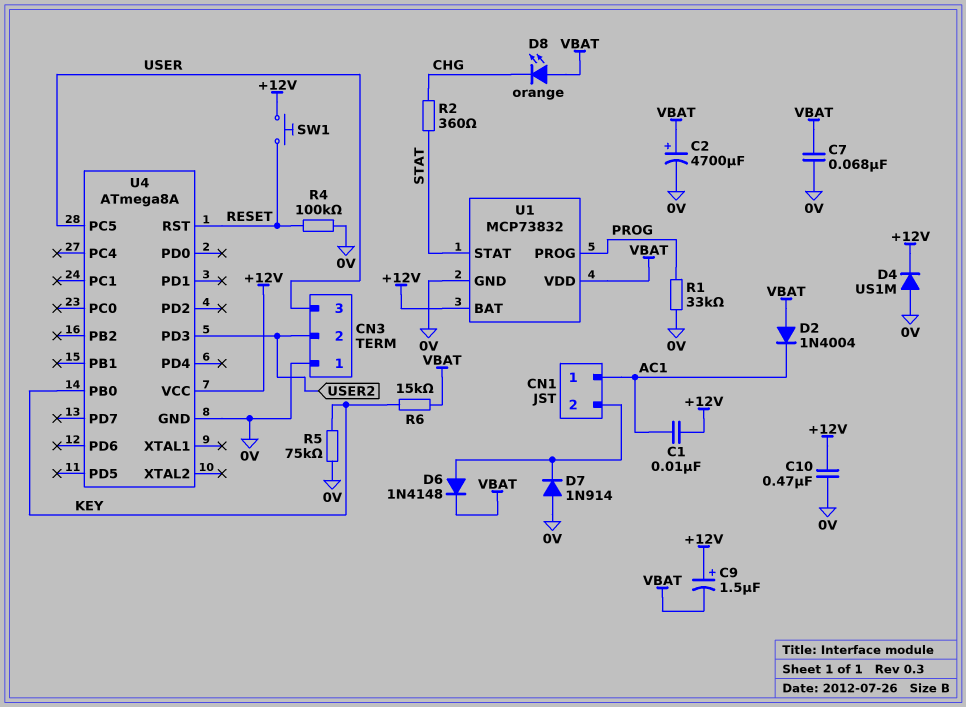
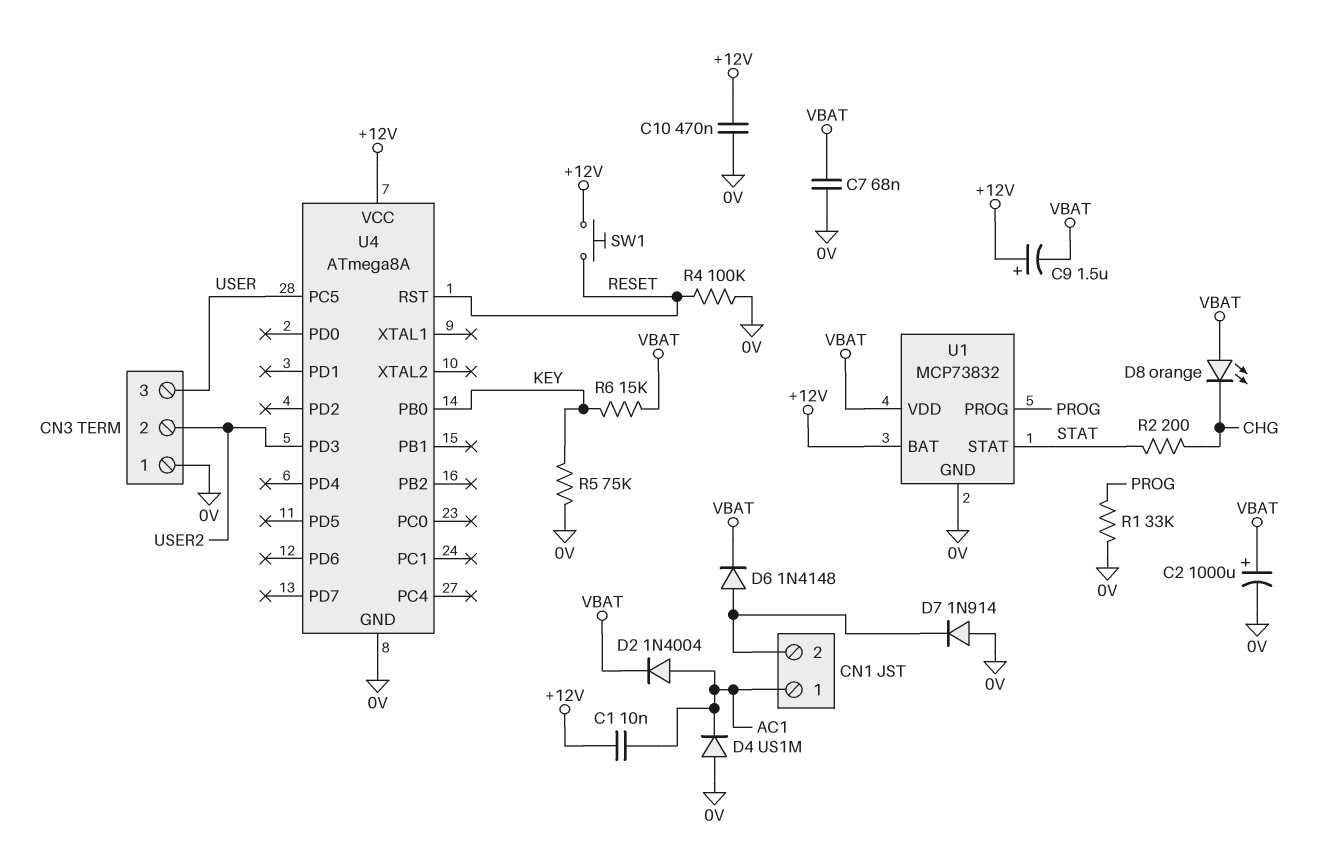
C2: 4700uF (plus VBAT, minus 0V) -> 1000uF (plus VBAT, minus 0V)
D2: diode 1N4004 (A VBAT, K AC1) -> diode 1N4004 (A AC1, K VBAT)
D4: diode US1M (A 0V, K +12V) -> diode US1M (A 0V, K AC1)
R2: 360 (CHG, STAT) -> 200 (CHG, STAT)

